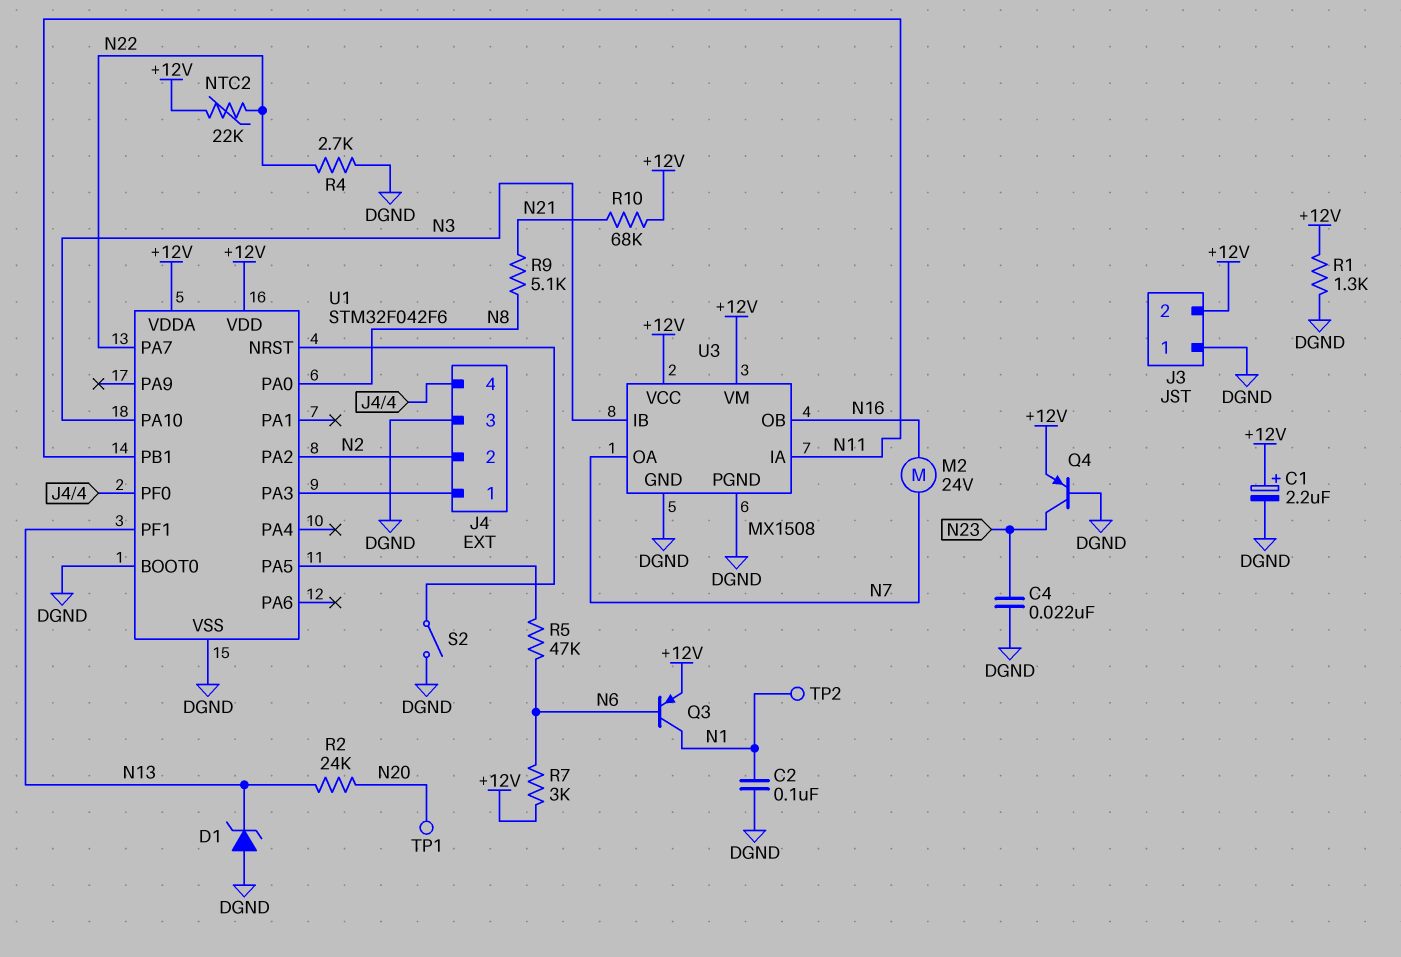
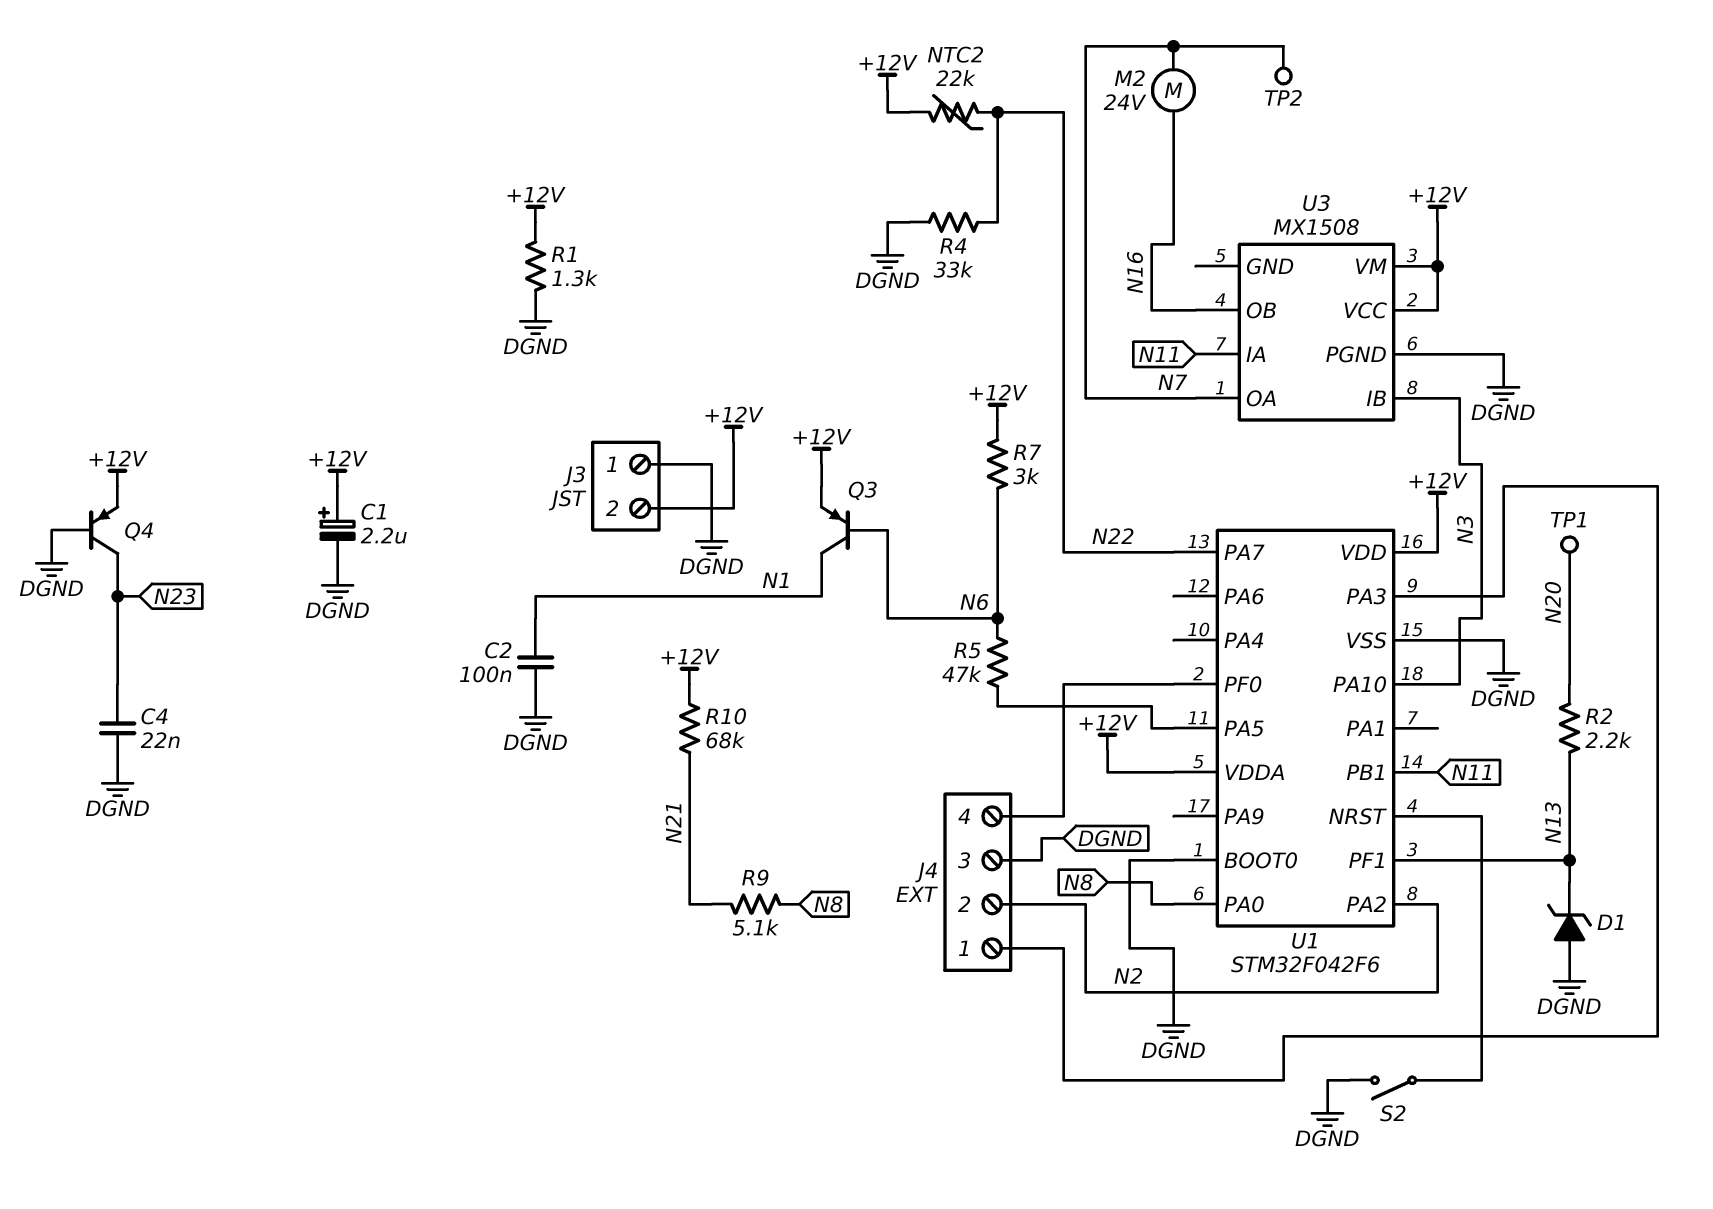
R2: 24k (N13, N20) -> 2.2k (N13, N20)
R4: 2.7k (DGND, N22) -> 33k (DGND, N22)
TP2: test point (N1) -> test point (N7)
U3 pin GND: DGND -> none

